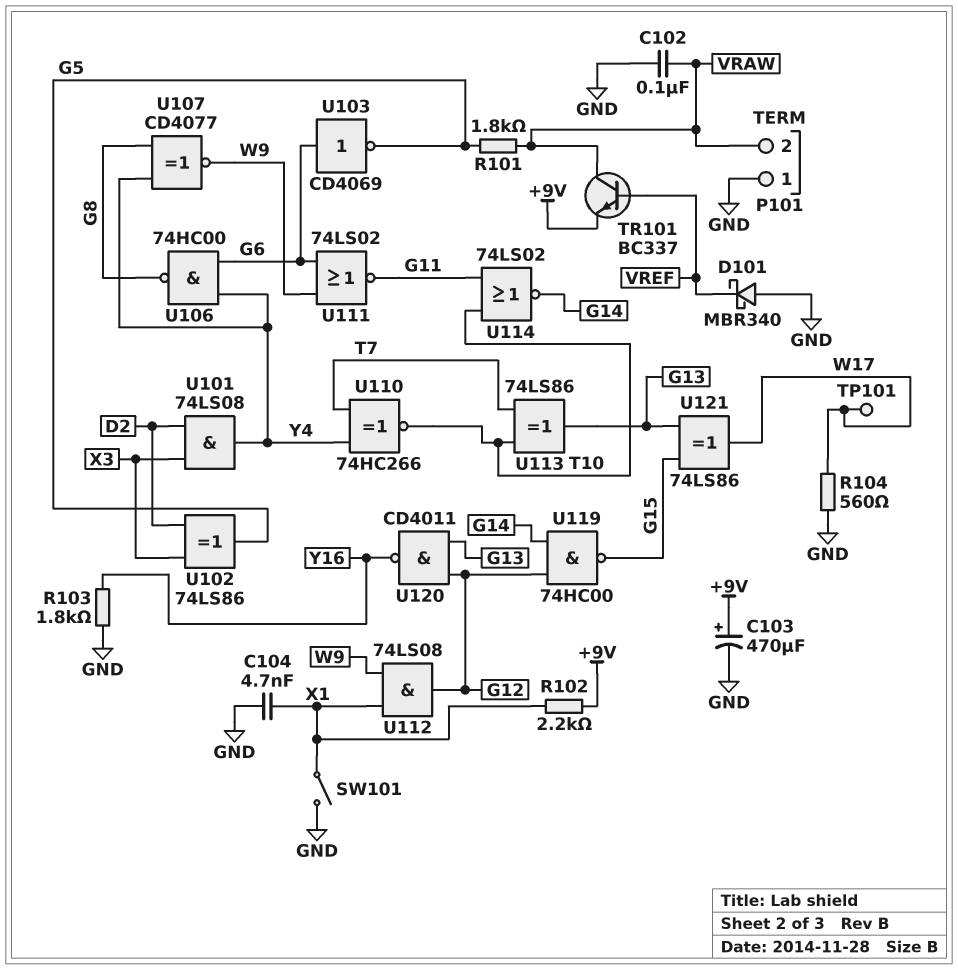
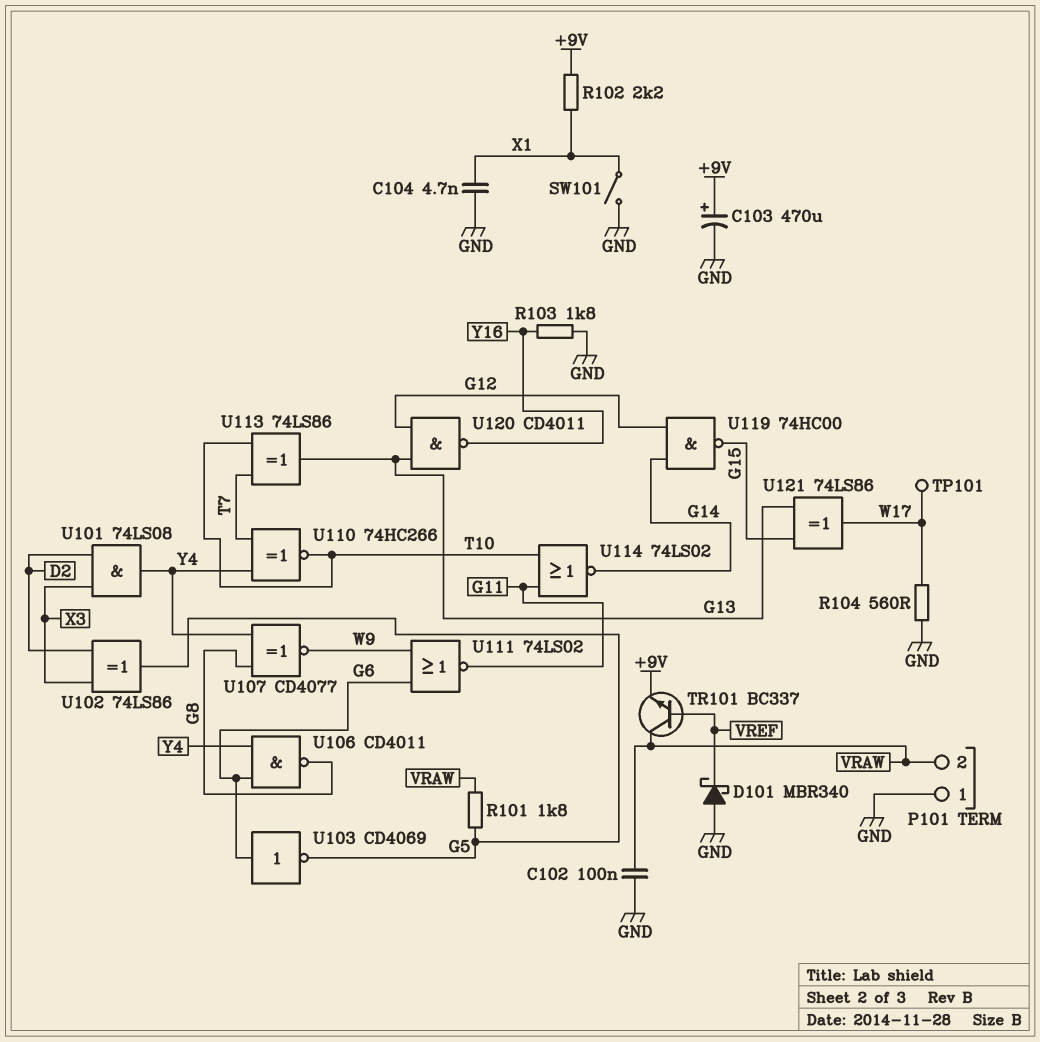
U106: NAND 74HC00 (in G6, in Y4, out G8) -> NAND CD4011 (in G6, in Y4, out G8)
U112: AND 74LS08 (in W9, in X1, out G12) -> none

